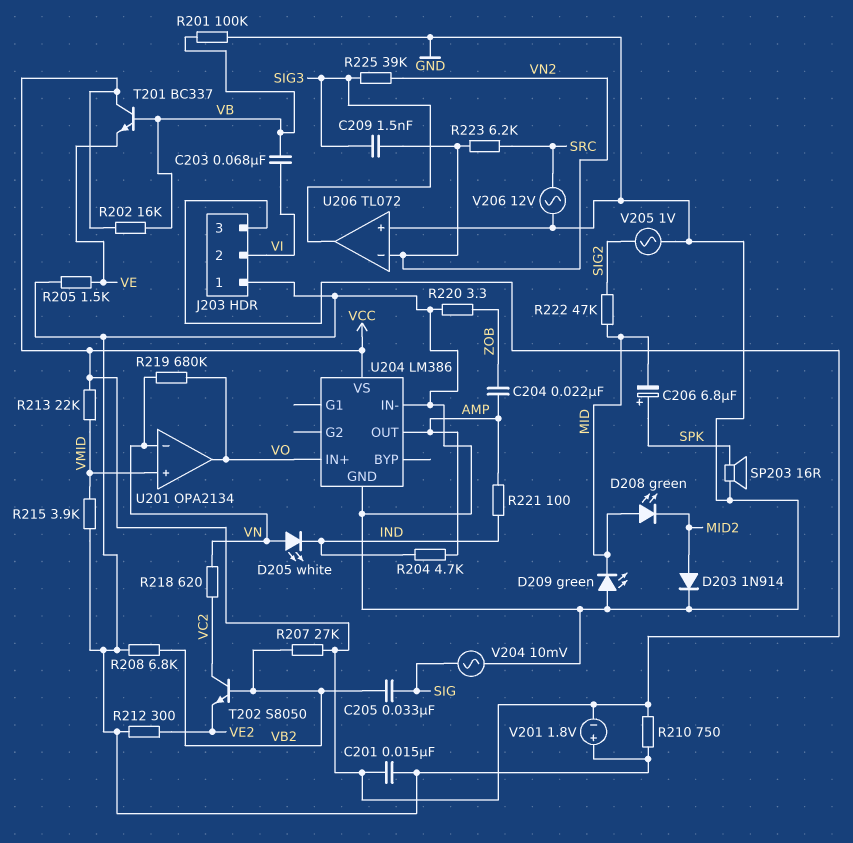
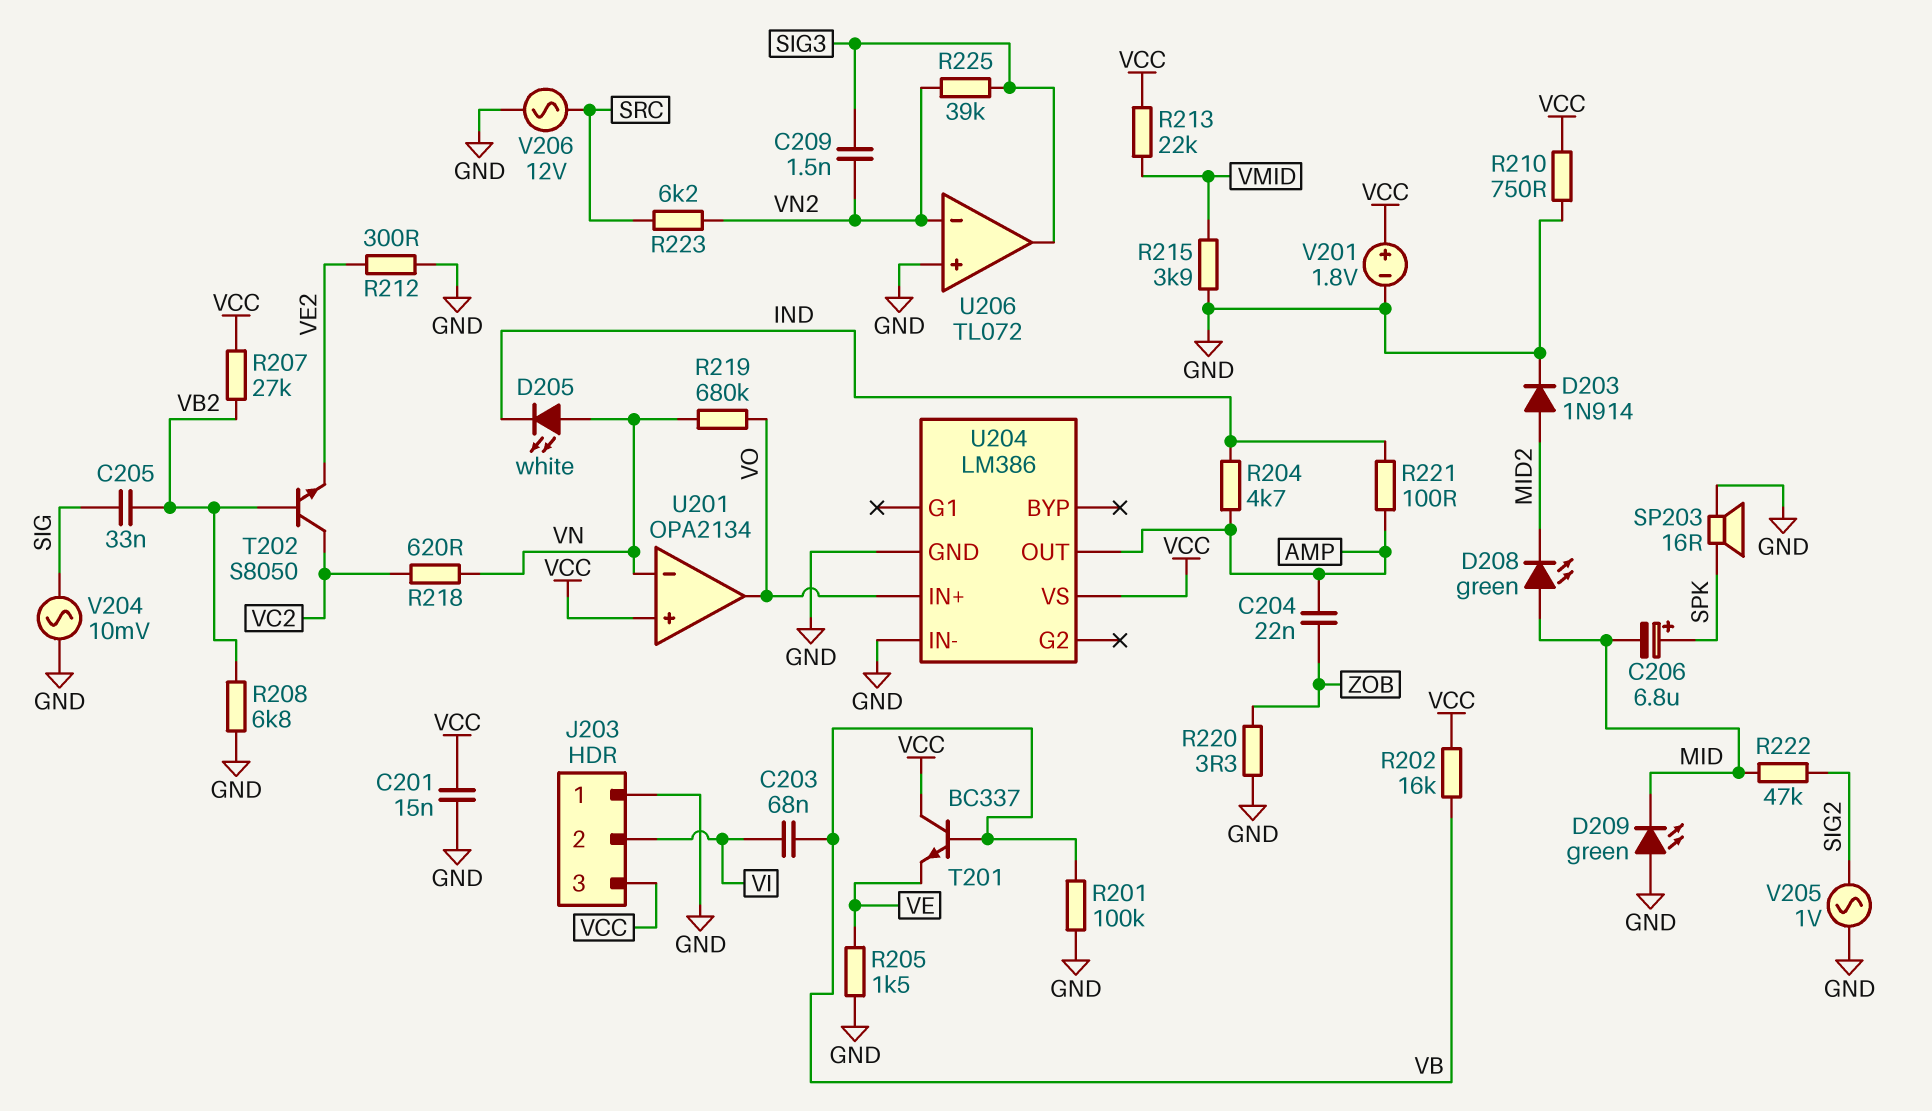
U201 pin in+: VMID -> VCC
V201: 1.8V (plus GND, minus VCC) -> 1.8V (plus VCC, minus GND)

